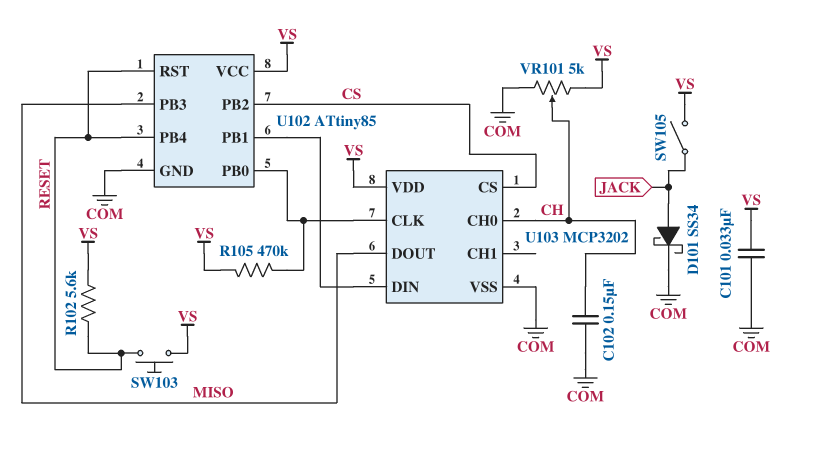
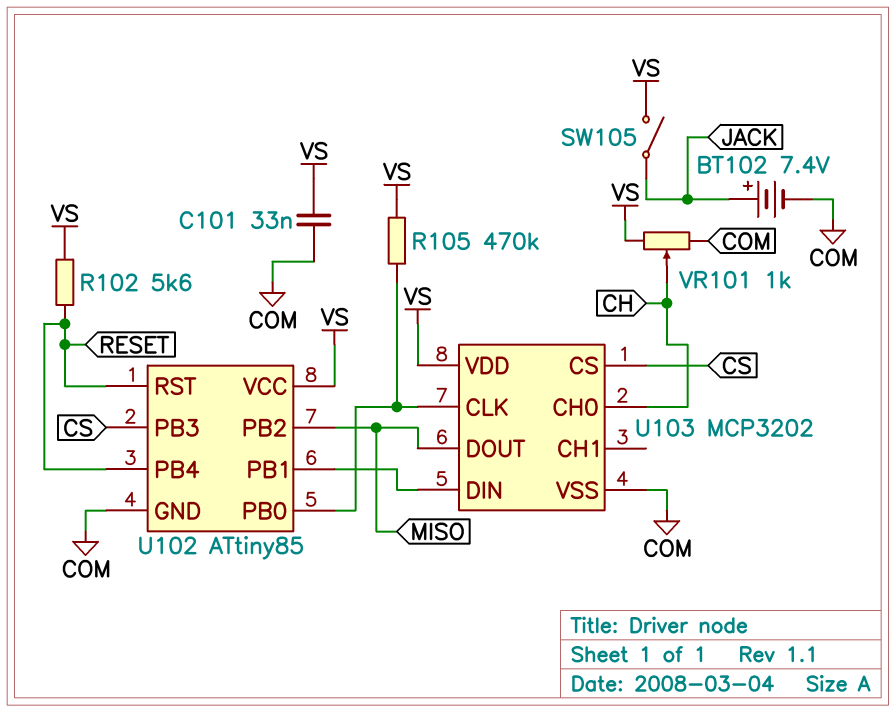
BT102: none -> 7.4V (plus JACK, minus COM)
C102: 150nF (CH, COM) -> none
D101: schottky SS34 (A JACK, K COM) -> none
SW103: button (RESET, VS) -> none
U102 pin PB2: CS -> MISO
U102 pin PB3: MISO -> CS
VR101: 5k (COM, VS, wiper CH) -> 1k (COM, VS, wiper CH)

